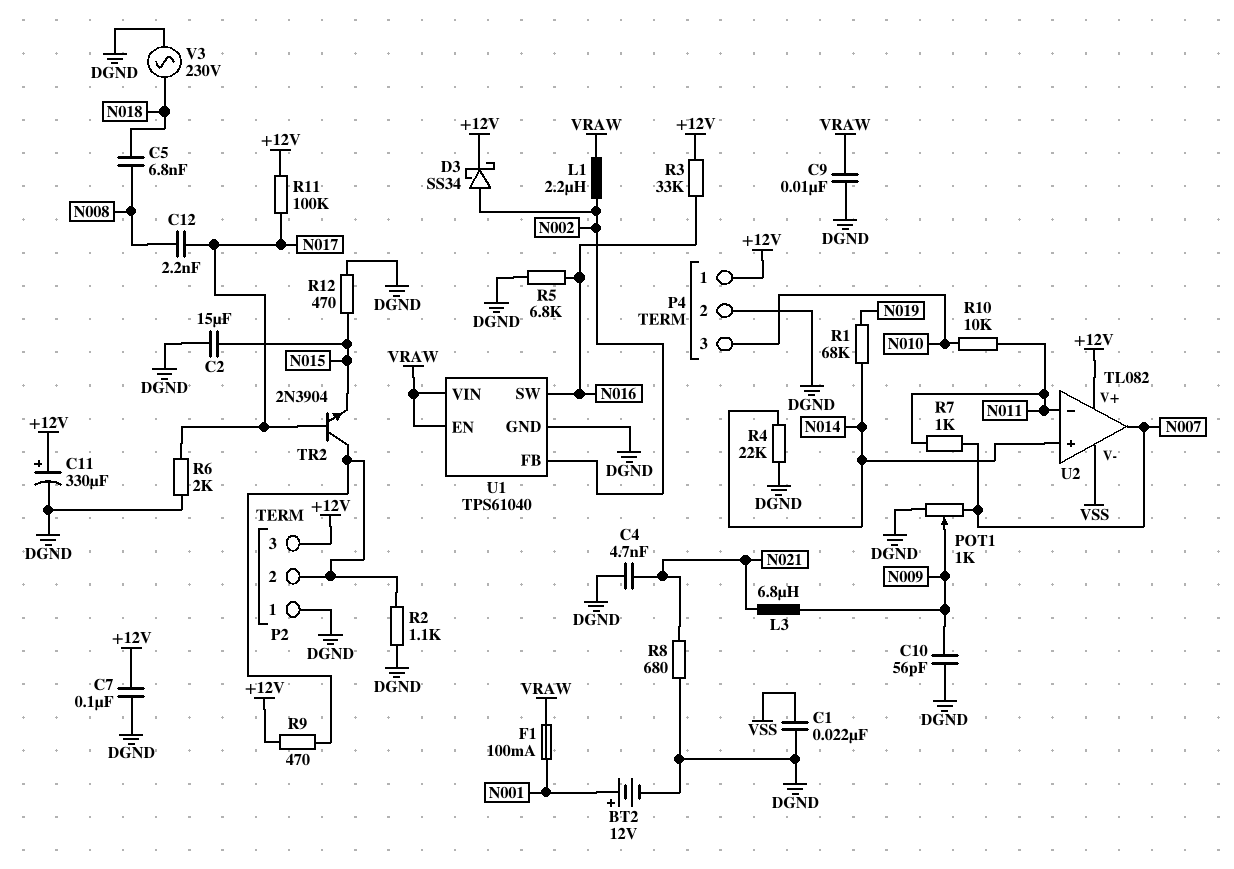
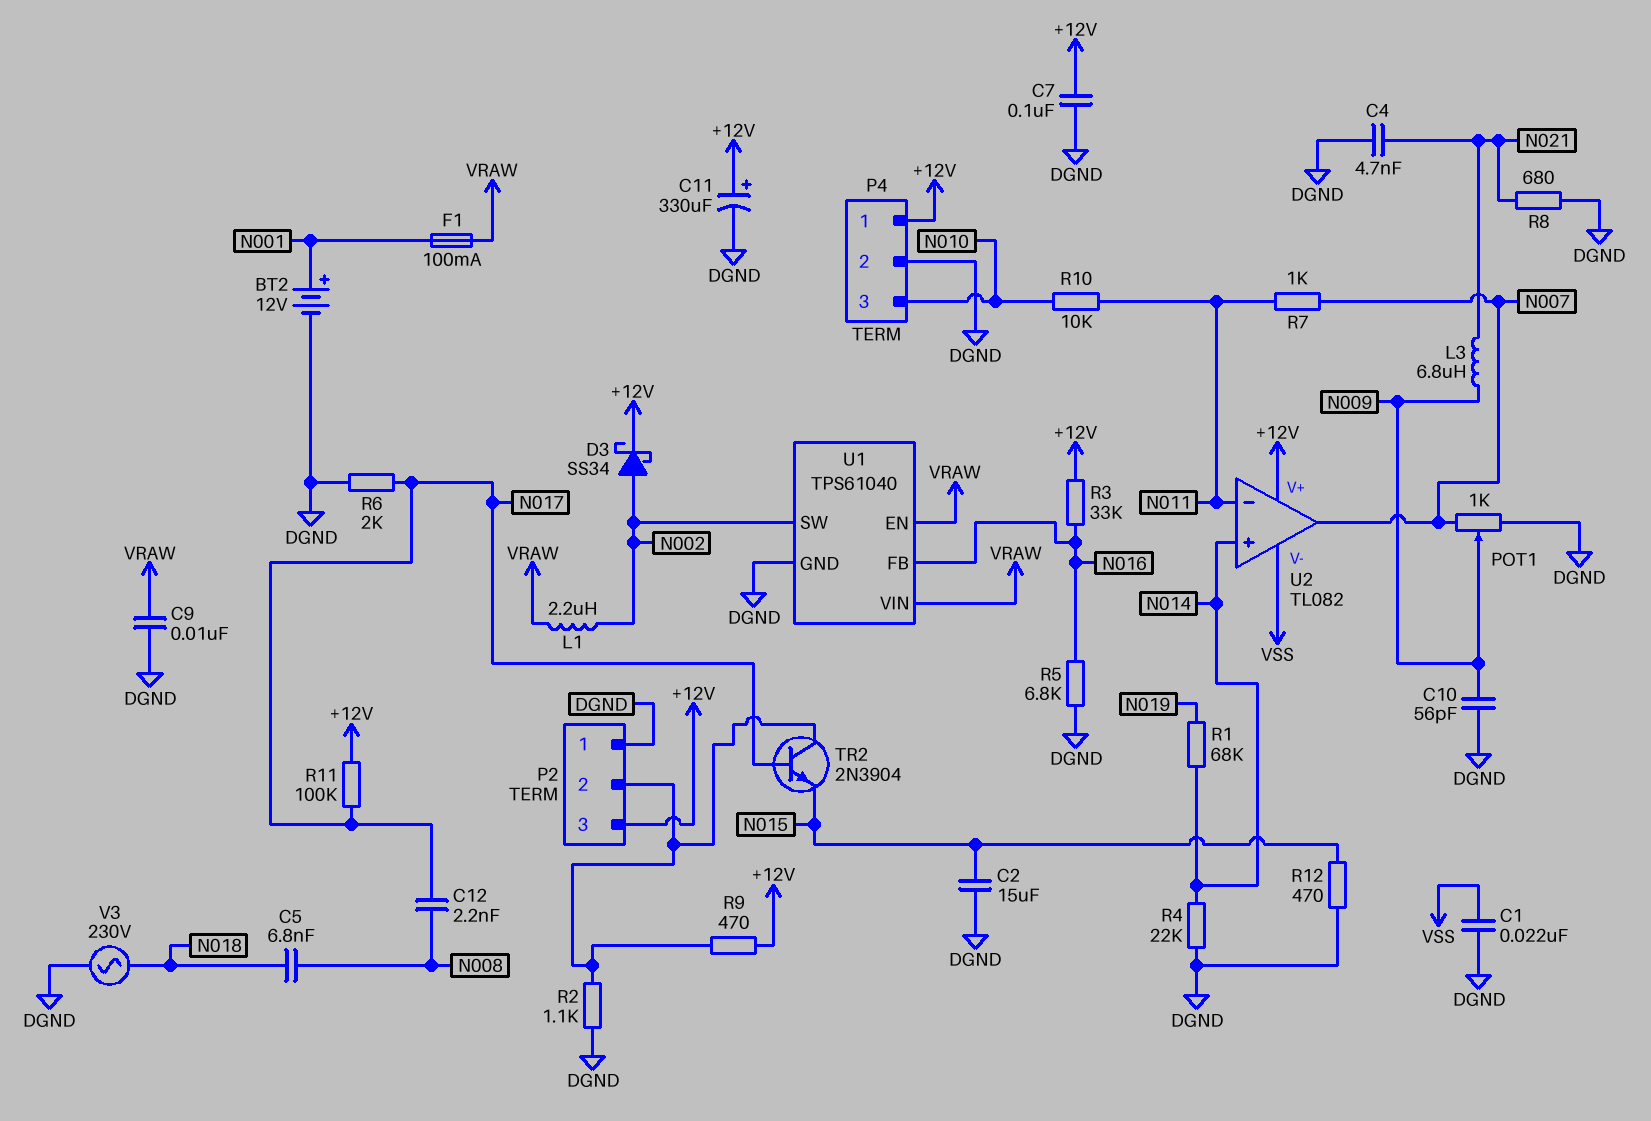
U1 pin FB: N002 -> N016
U1 pin SW: N016 -> N002

